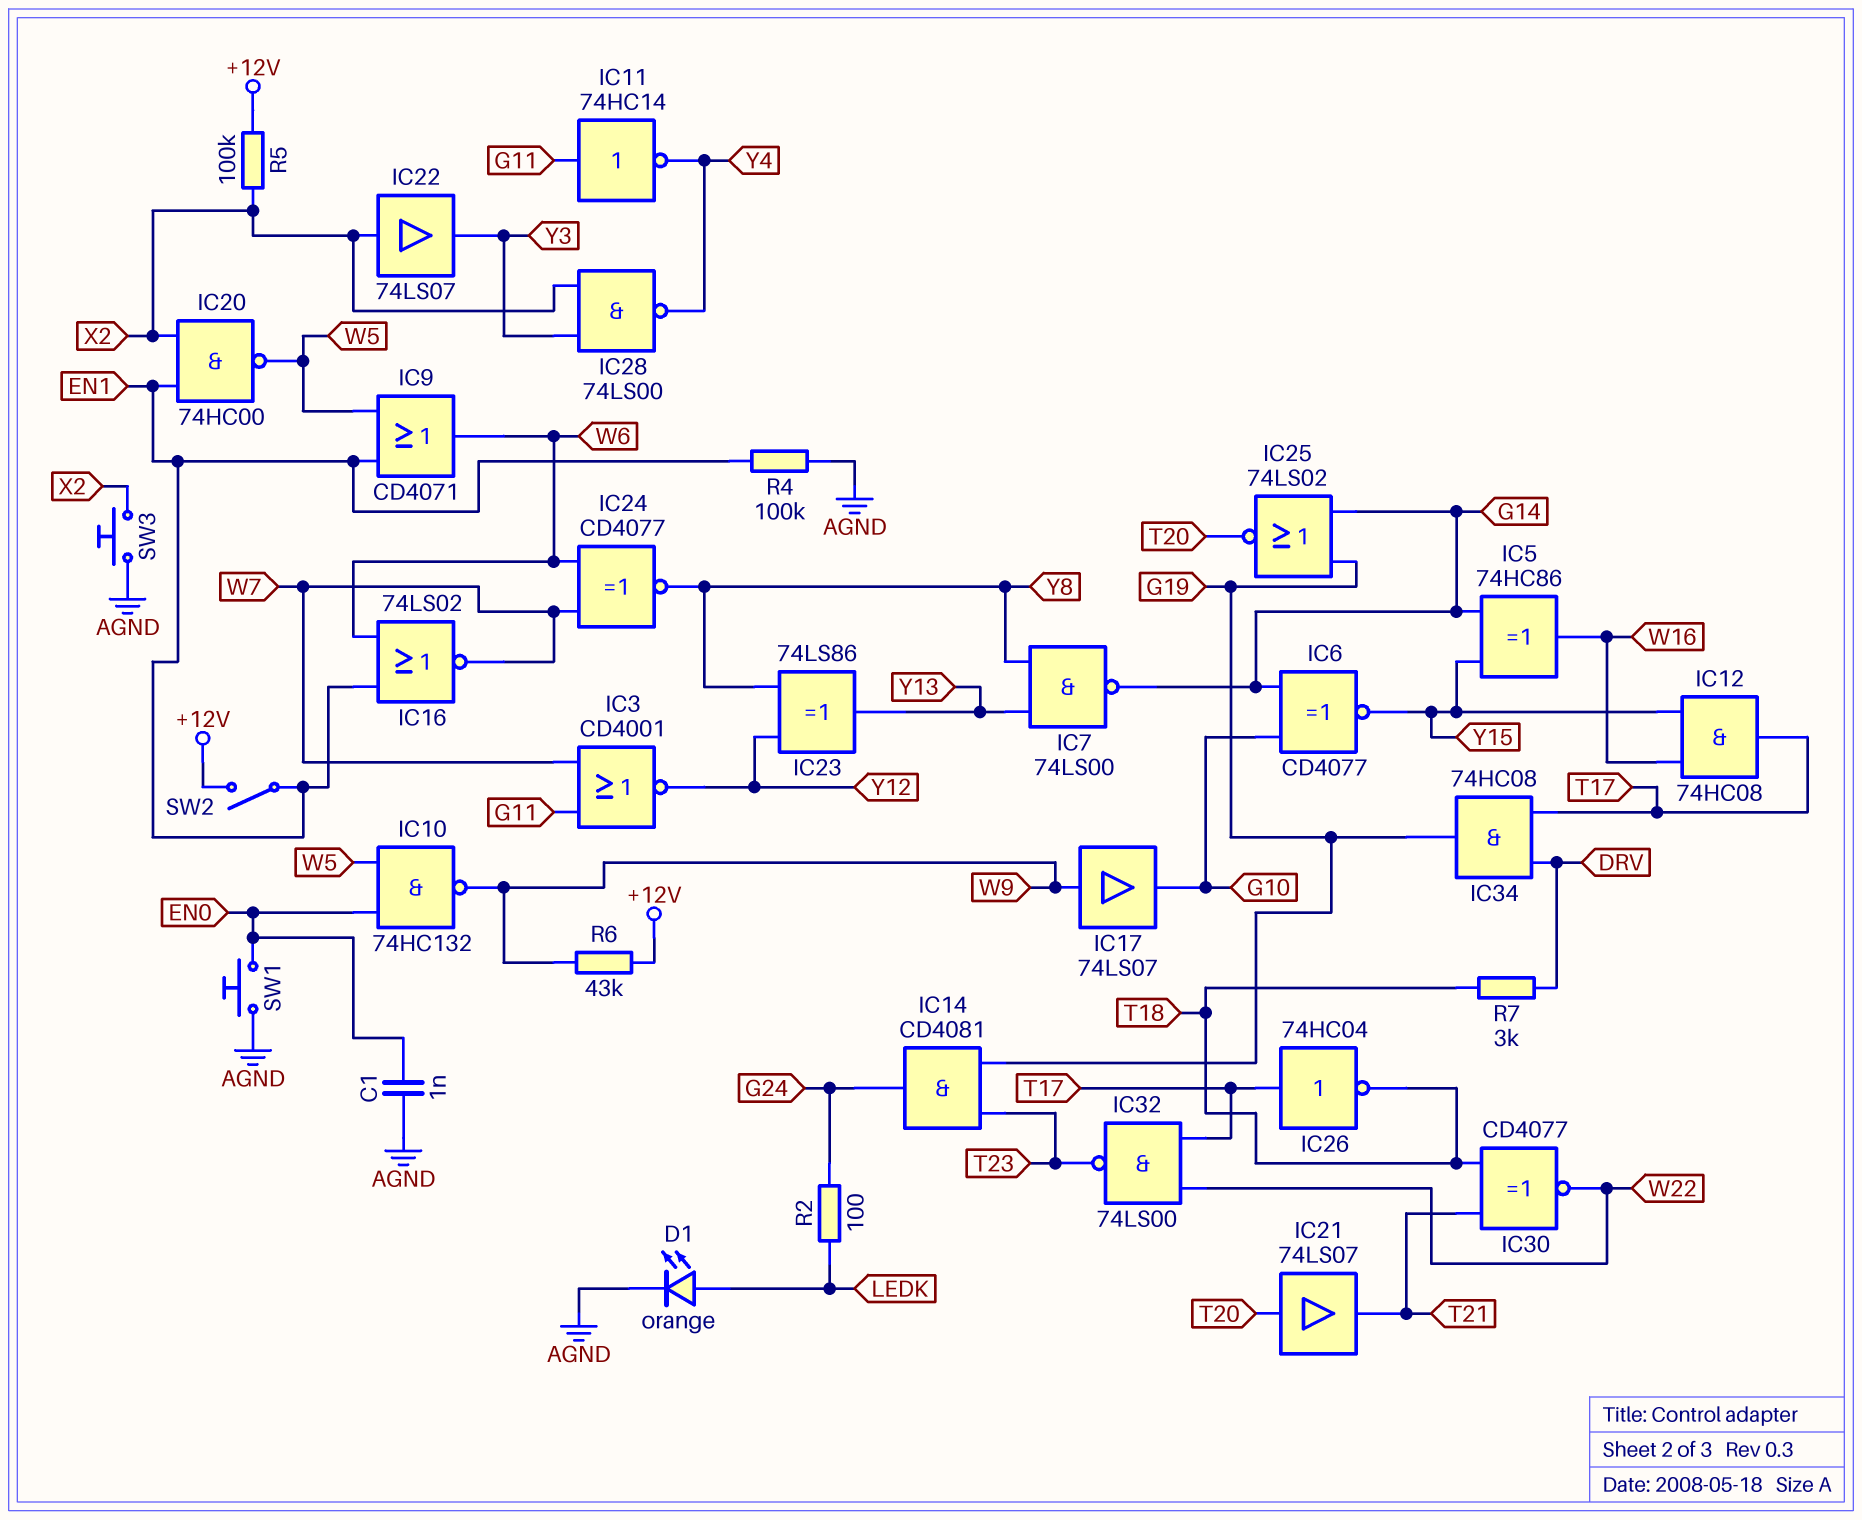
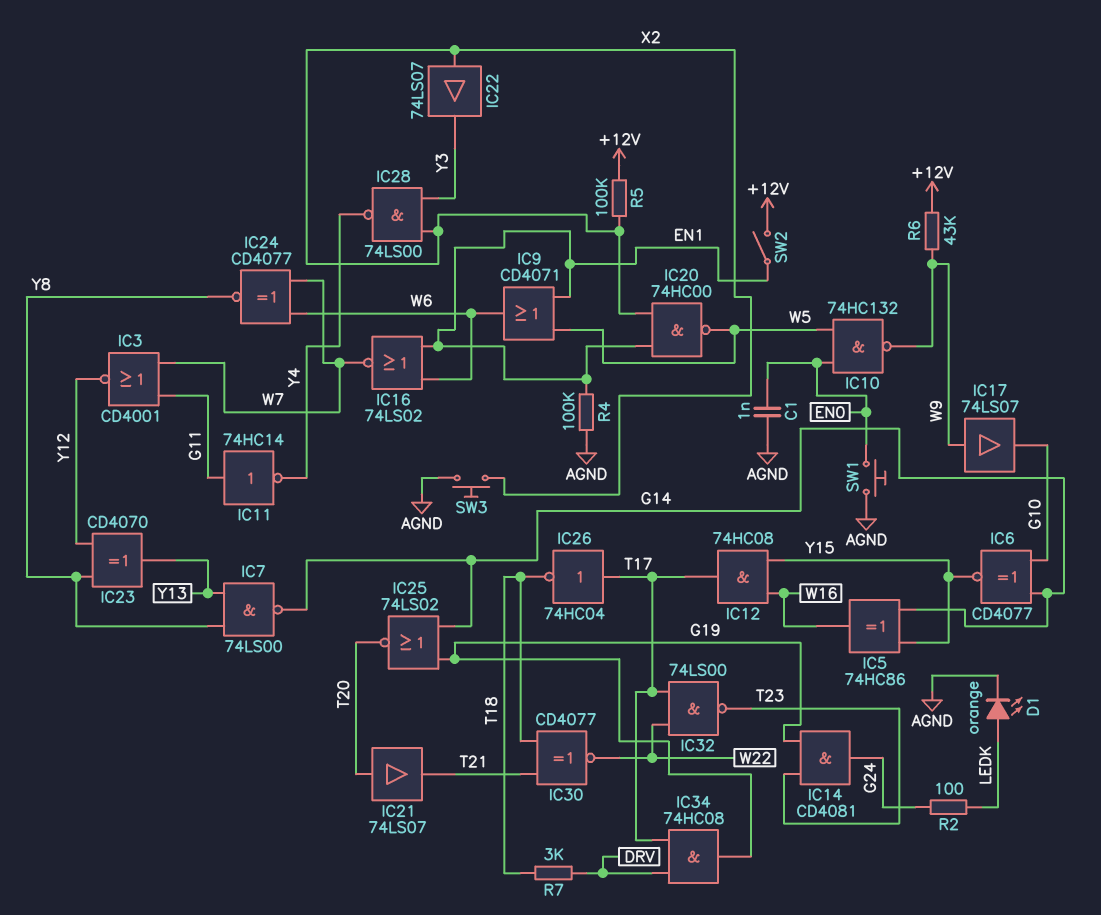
IC23: XOR 74LS86 (in Y8, in Y12, out Y13) -> XOR CD4070 (in Y8, in Y12, out Y13)

